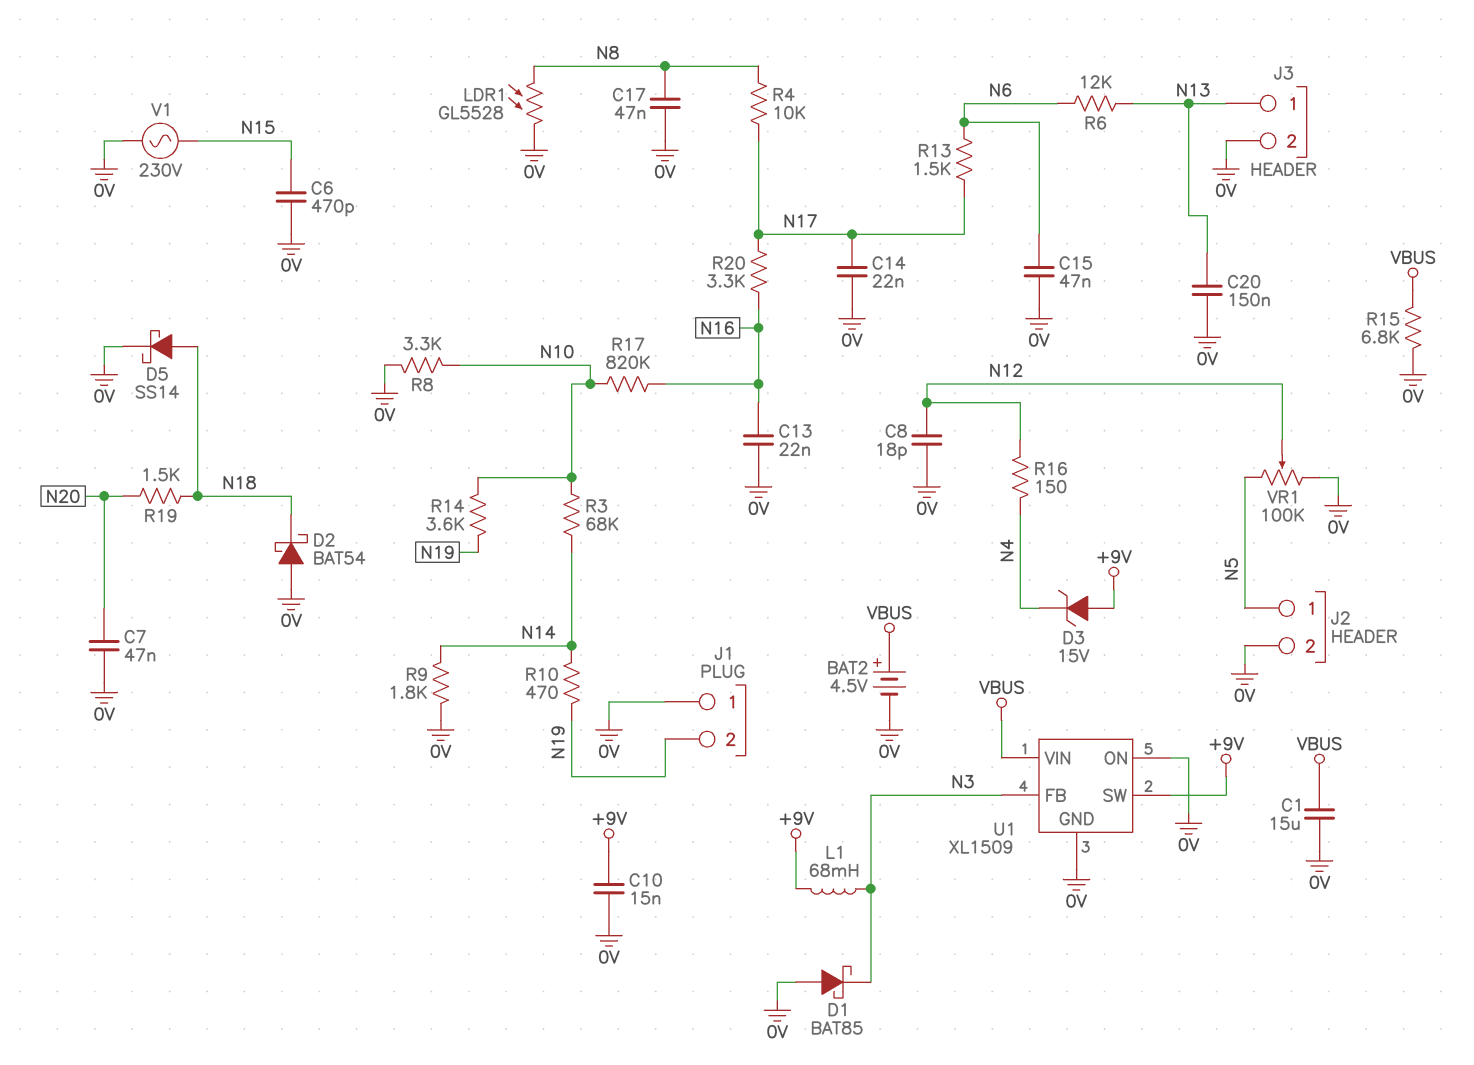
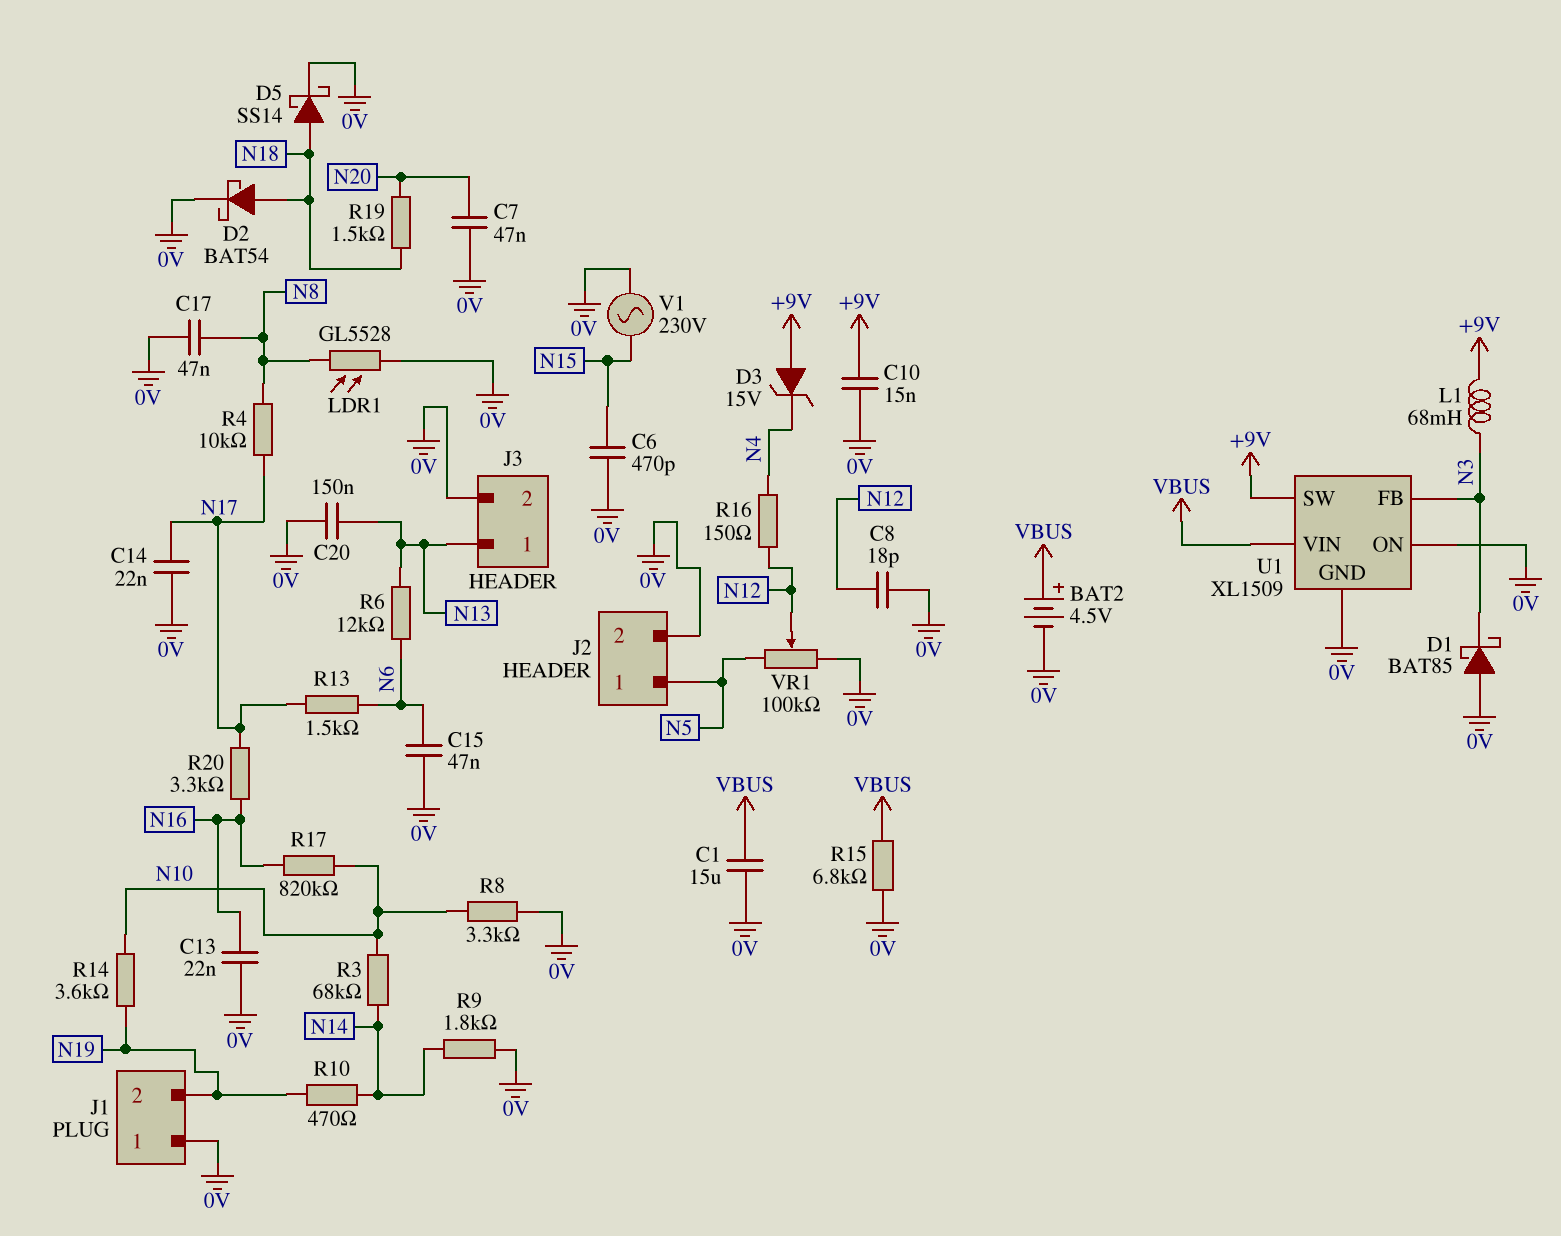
D2: schottky BAT54 (A 0V, K N18) -> schottky BAT54 (A N18, K 0V)

